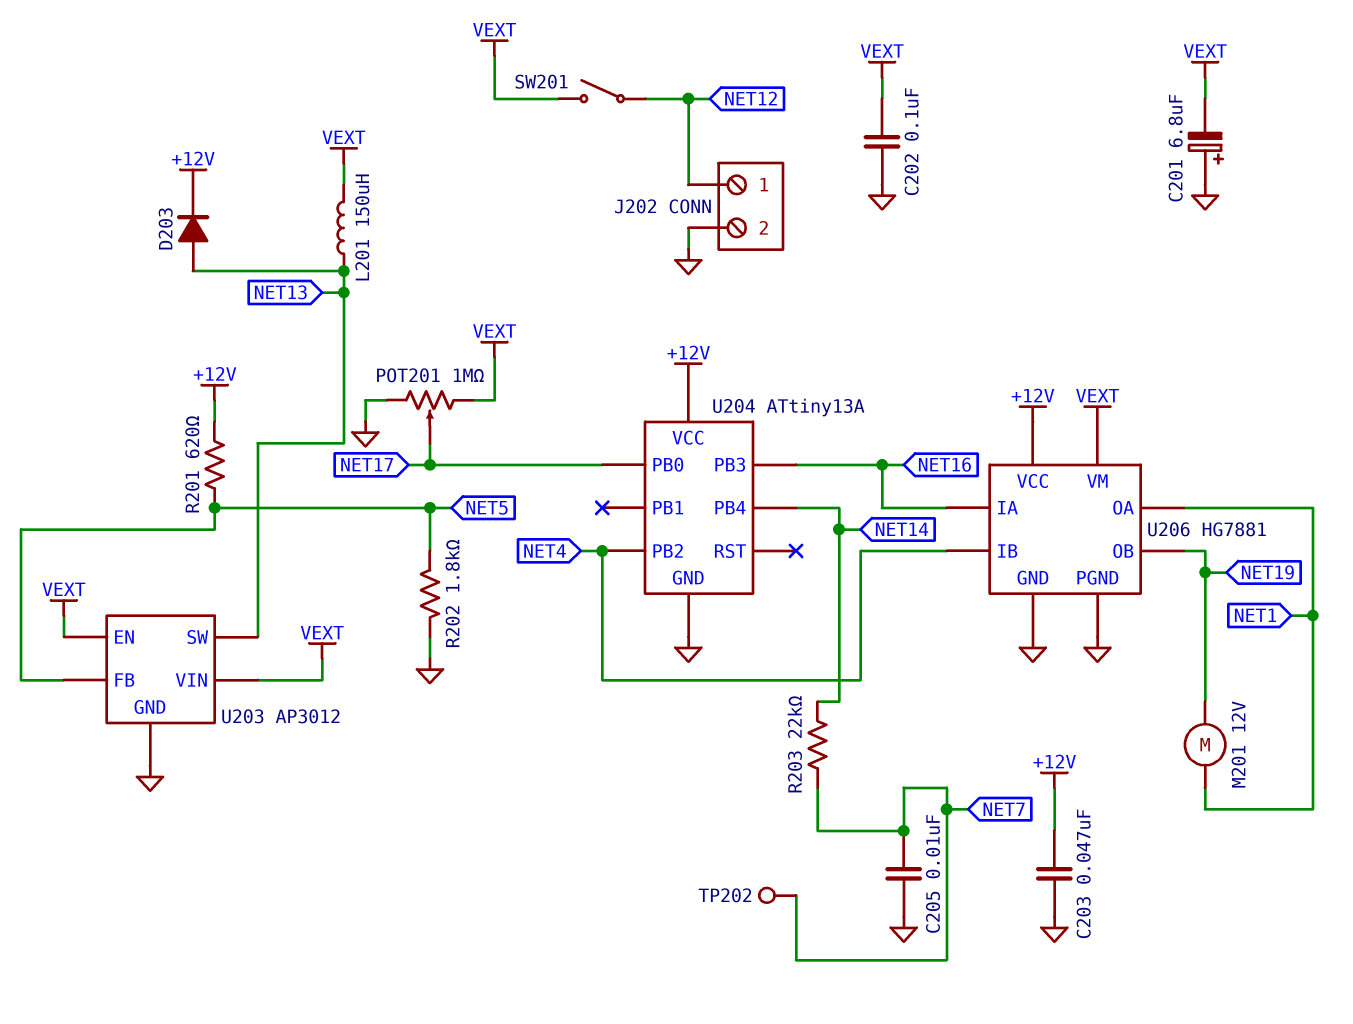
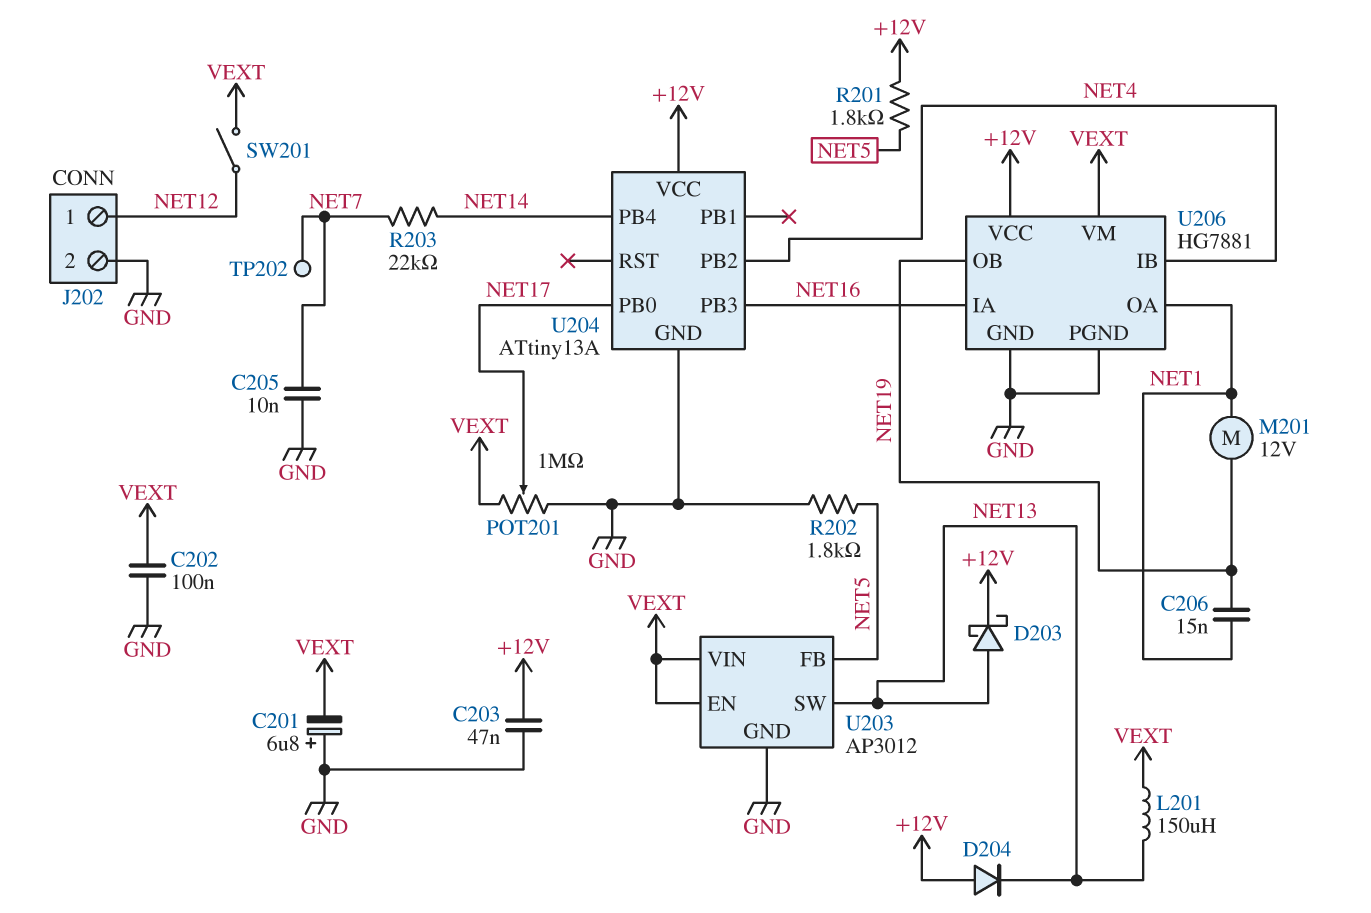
C206: none -> 15nF (NET1, NET19)
D203: diode (A NET13, K +12V) -> schottky (A NET13, K +12V)
D204: none -> diode (A +12V, K NET13)
R201: 620 (+12V, NET5) -> 1.8k (+12V, NET5)

